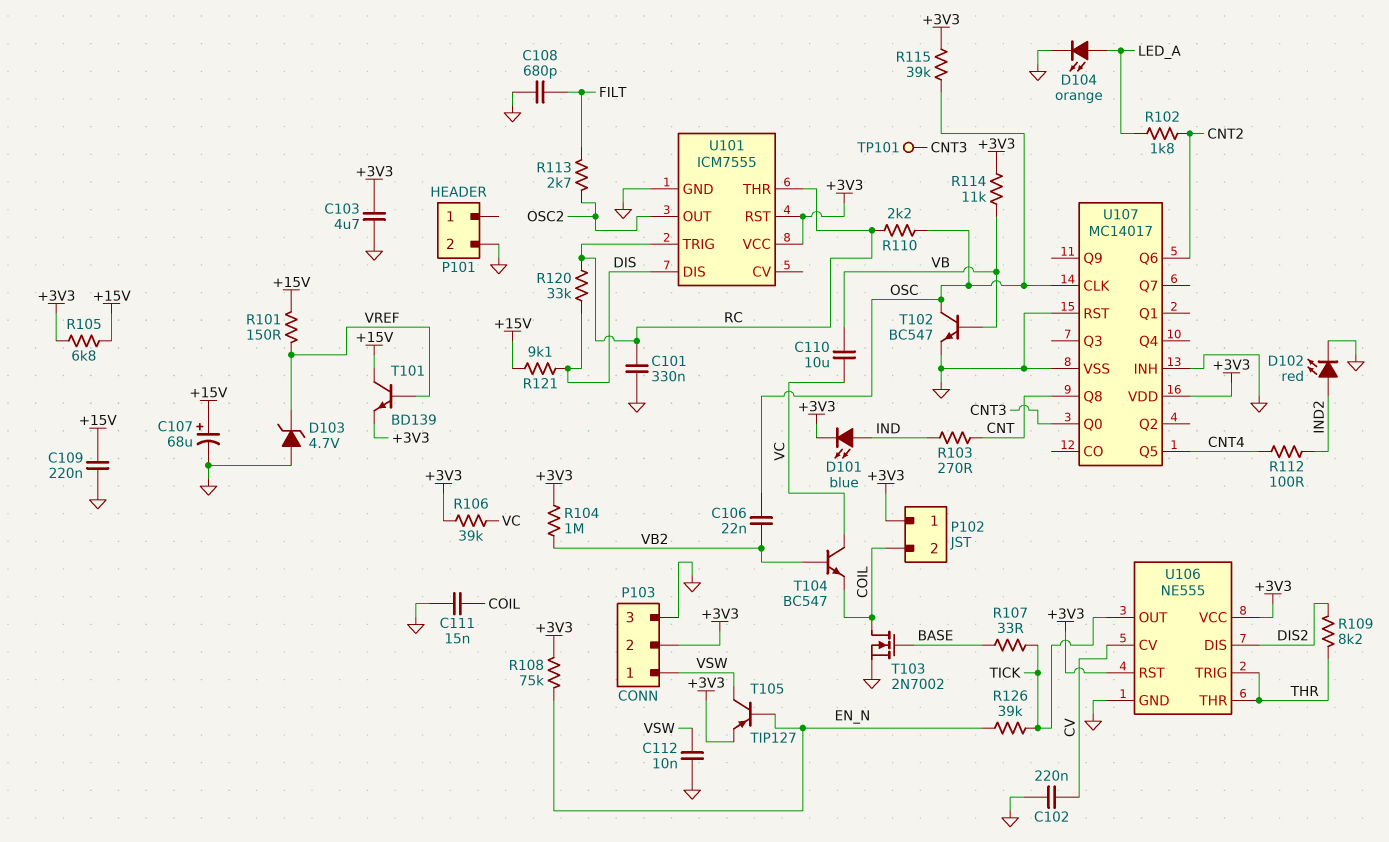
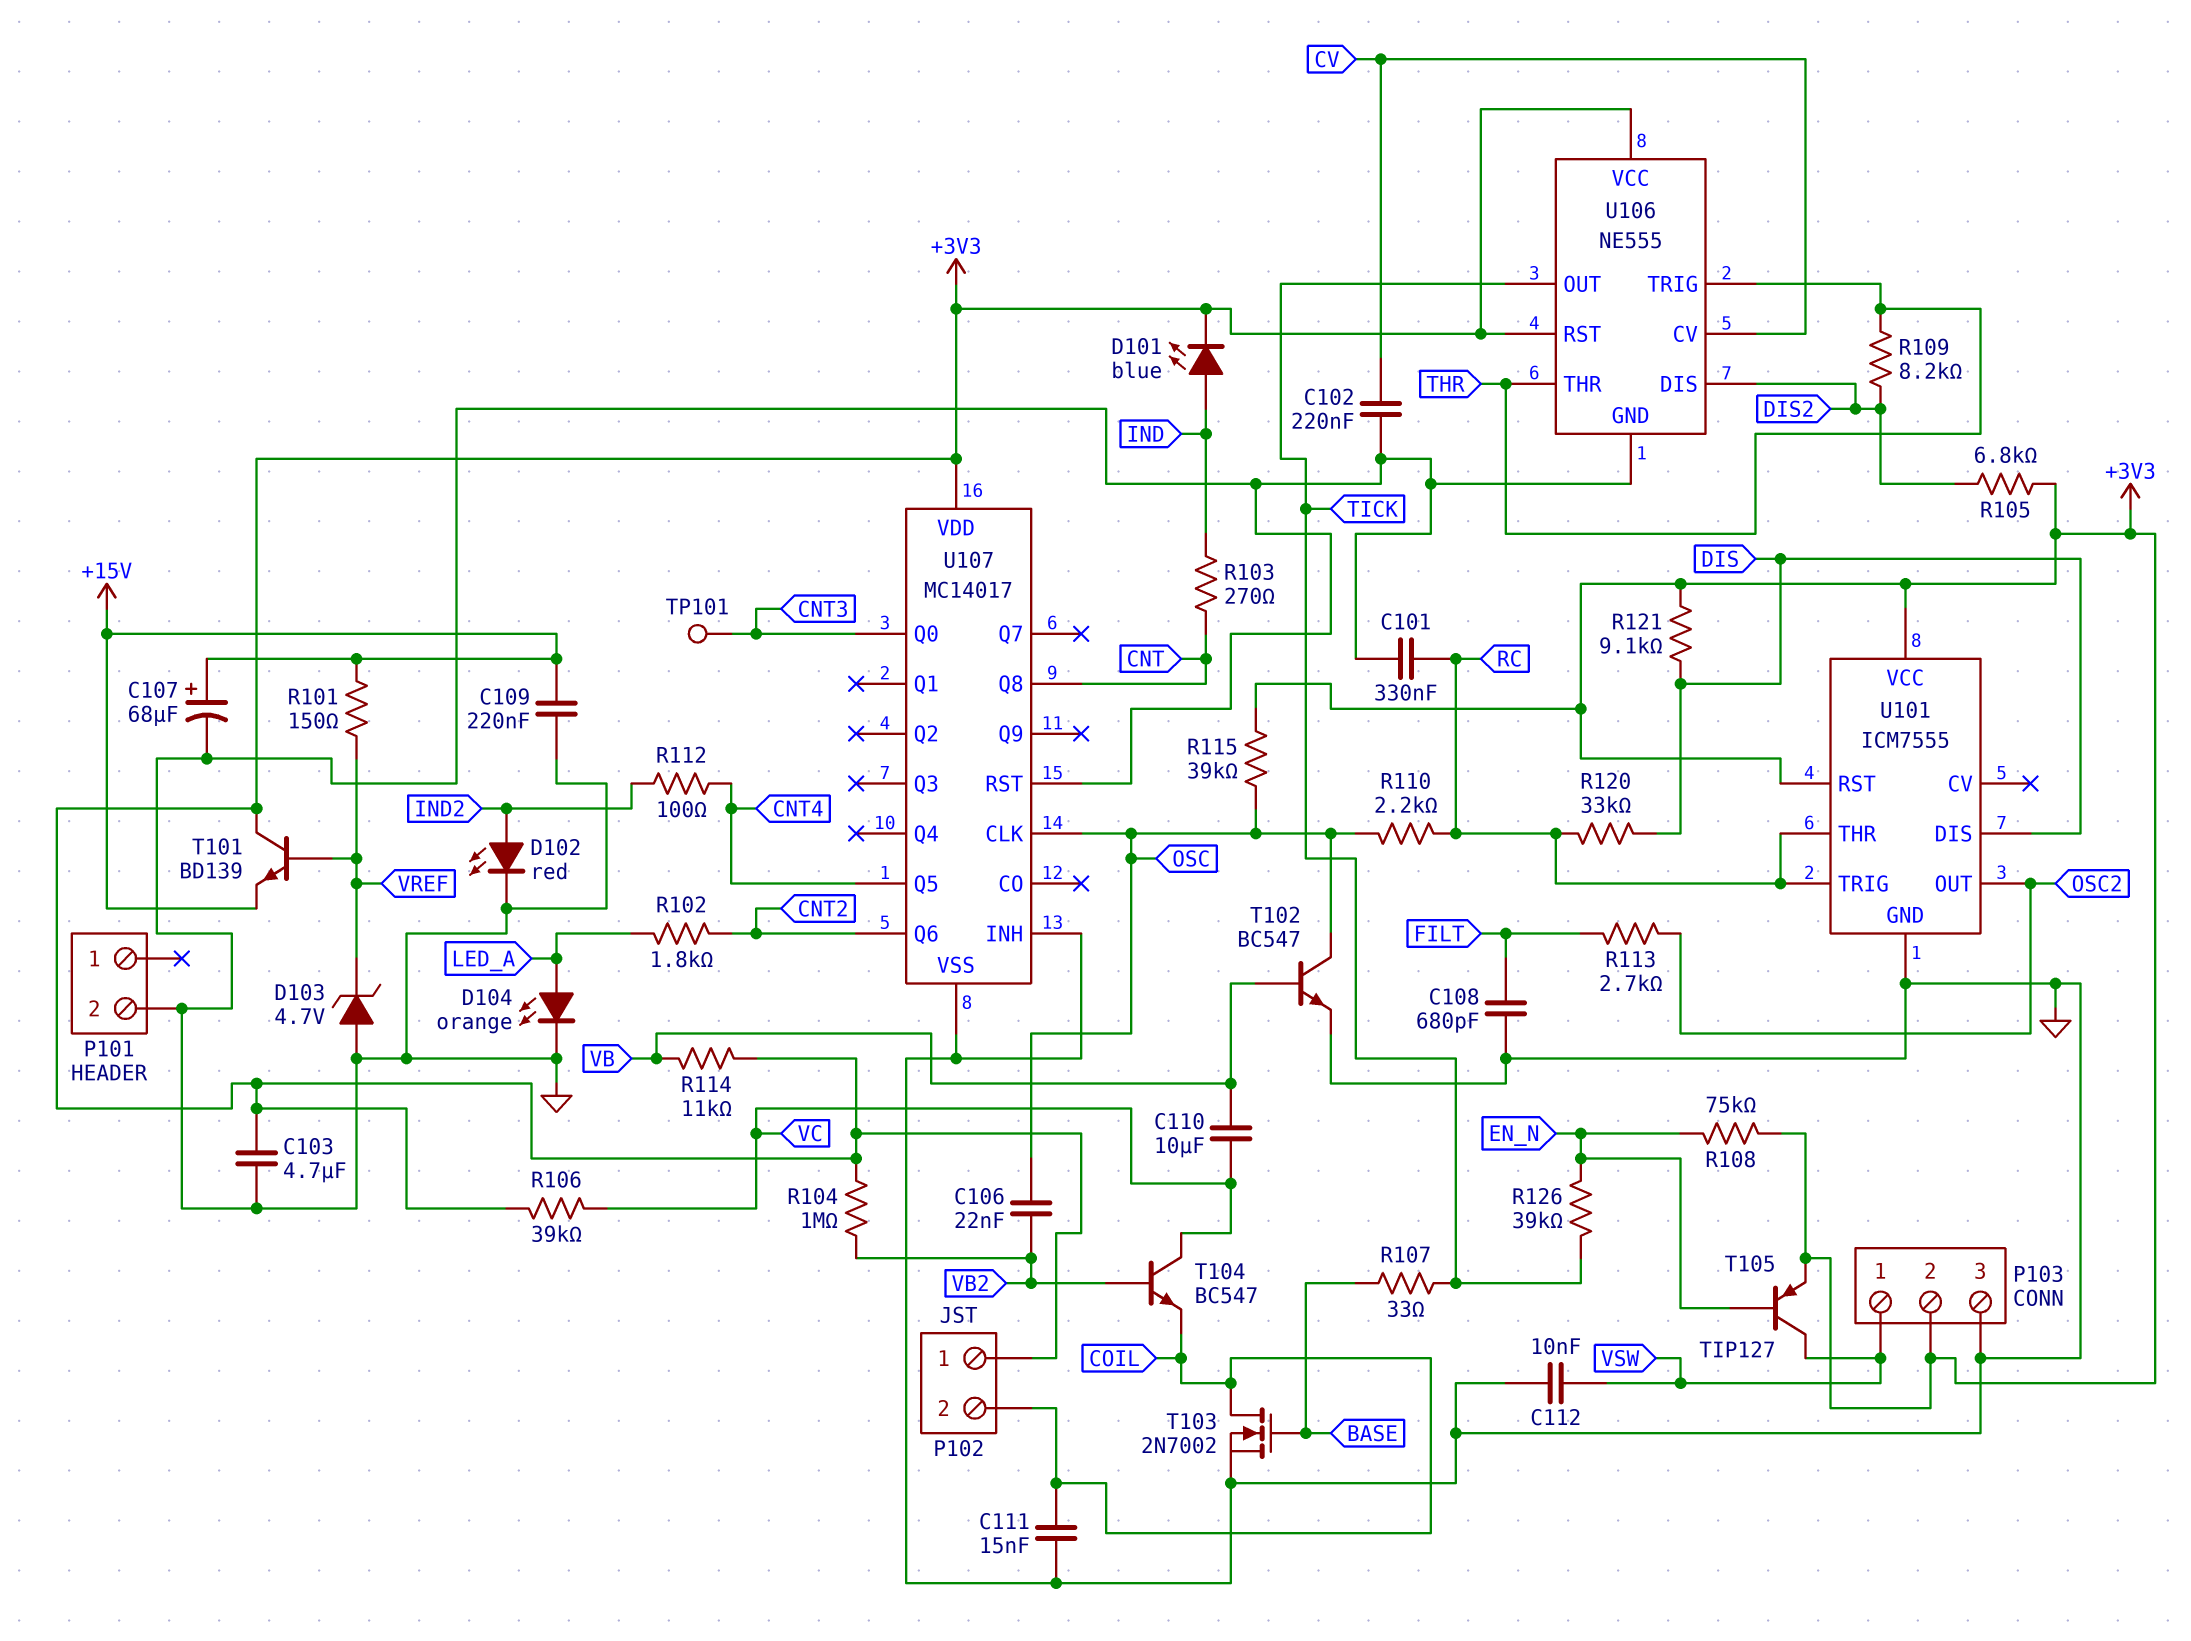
R105: 6.8k (+3V3, +15V) -> 6.8k (+3V3, DIS2)
R121: 9.1k (+15V, DIS) -> 9.1k (+3V3, DIS)
T101: NPN BD139 (B VREF, C +15V, E +3V3) -> NPN BD139 (B VREF, C +3V3, E +15V)

